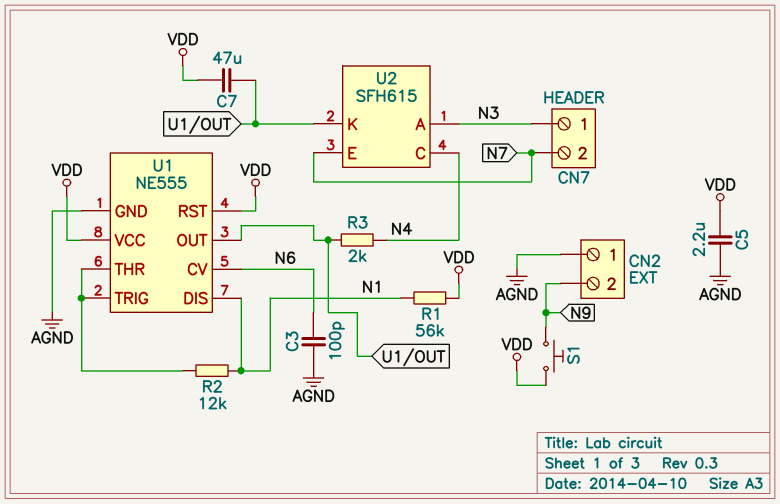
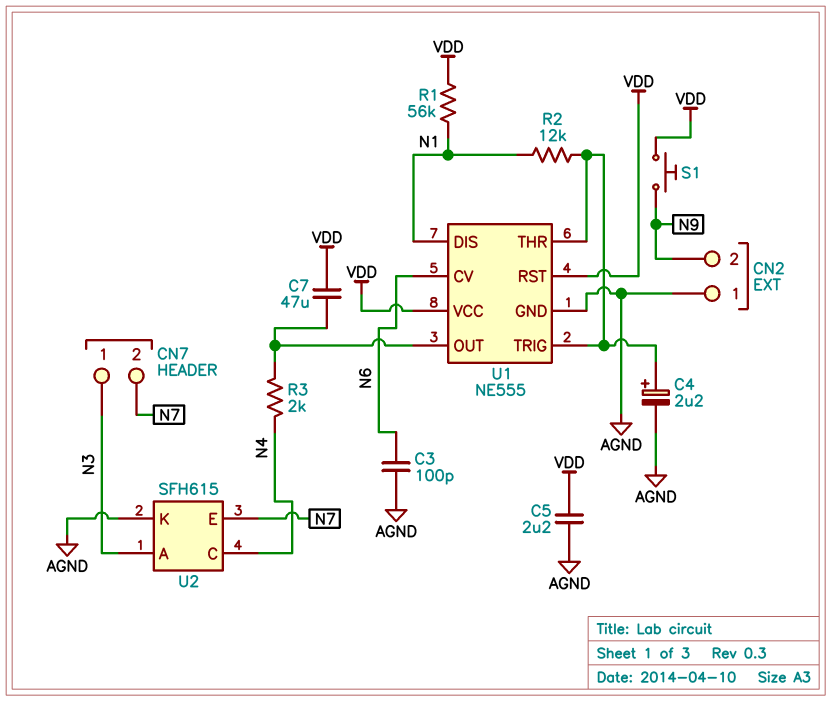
C4: none -> 2.2uF (plus U1/THR, minus AGND)
U2 pin K: U1/OUT -> AGND

